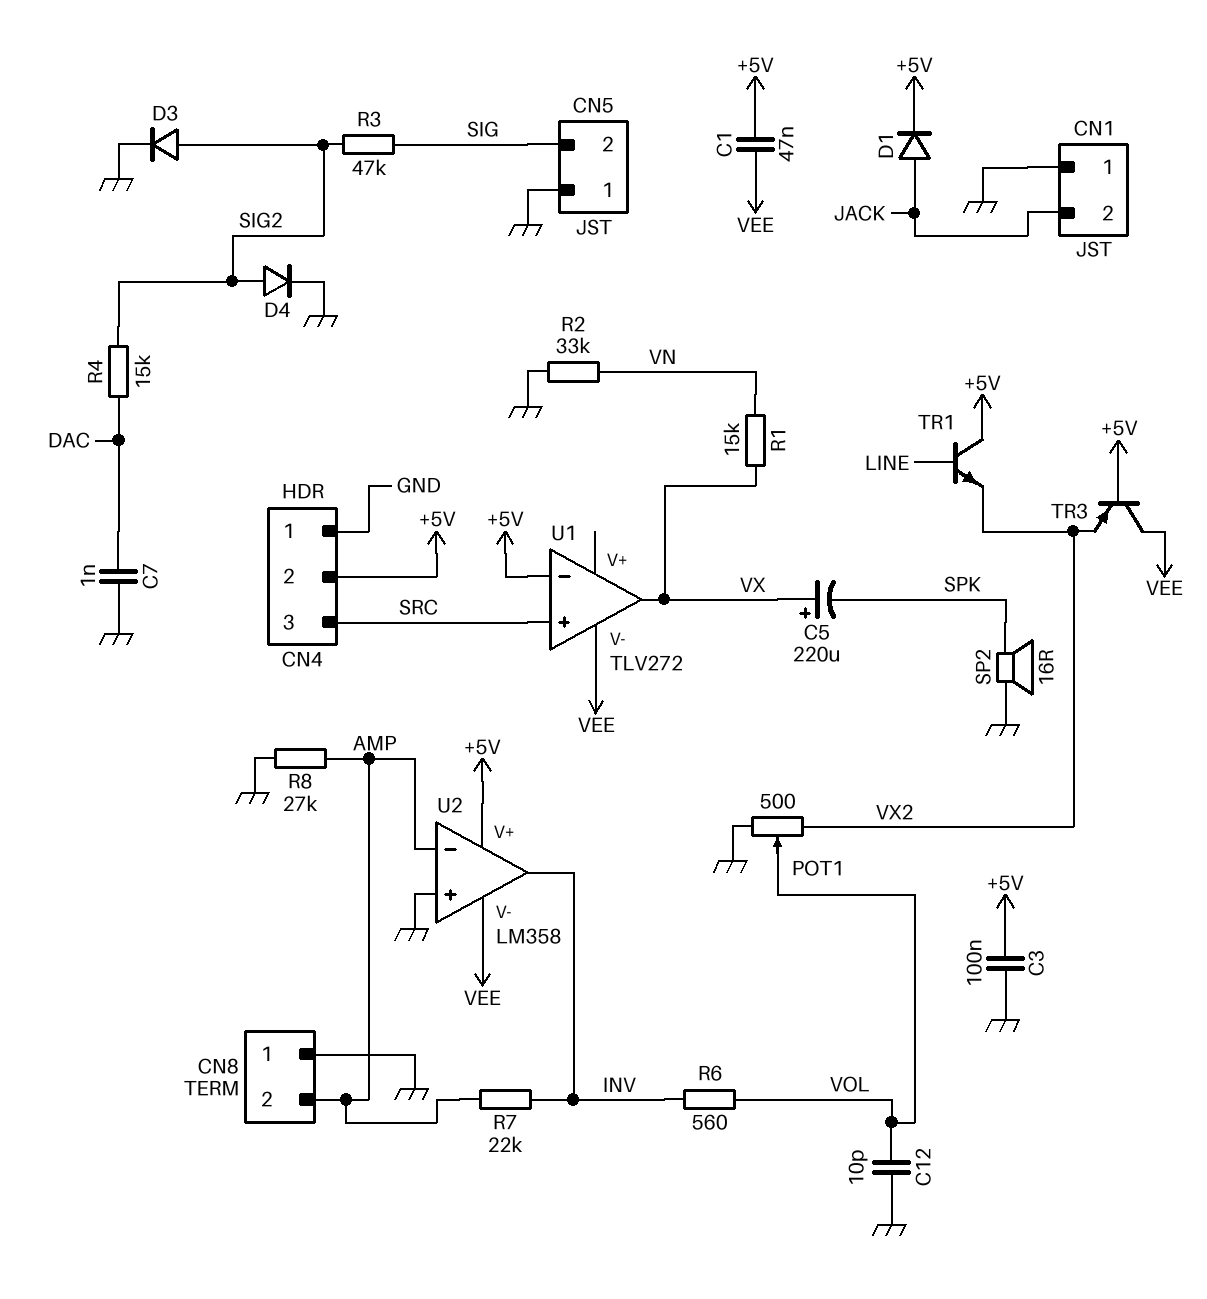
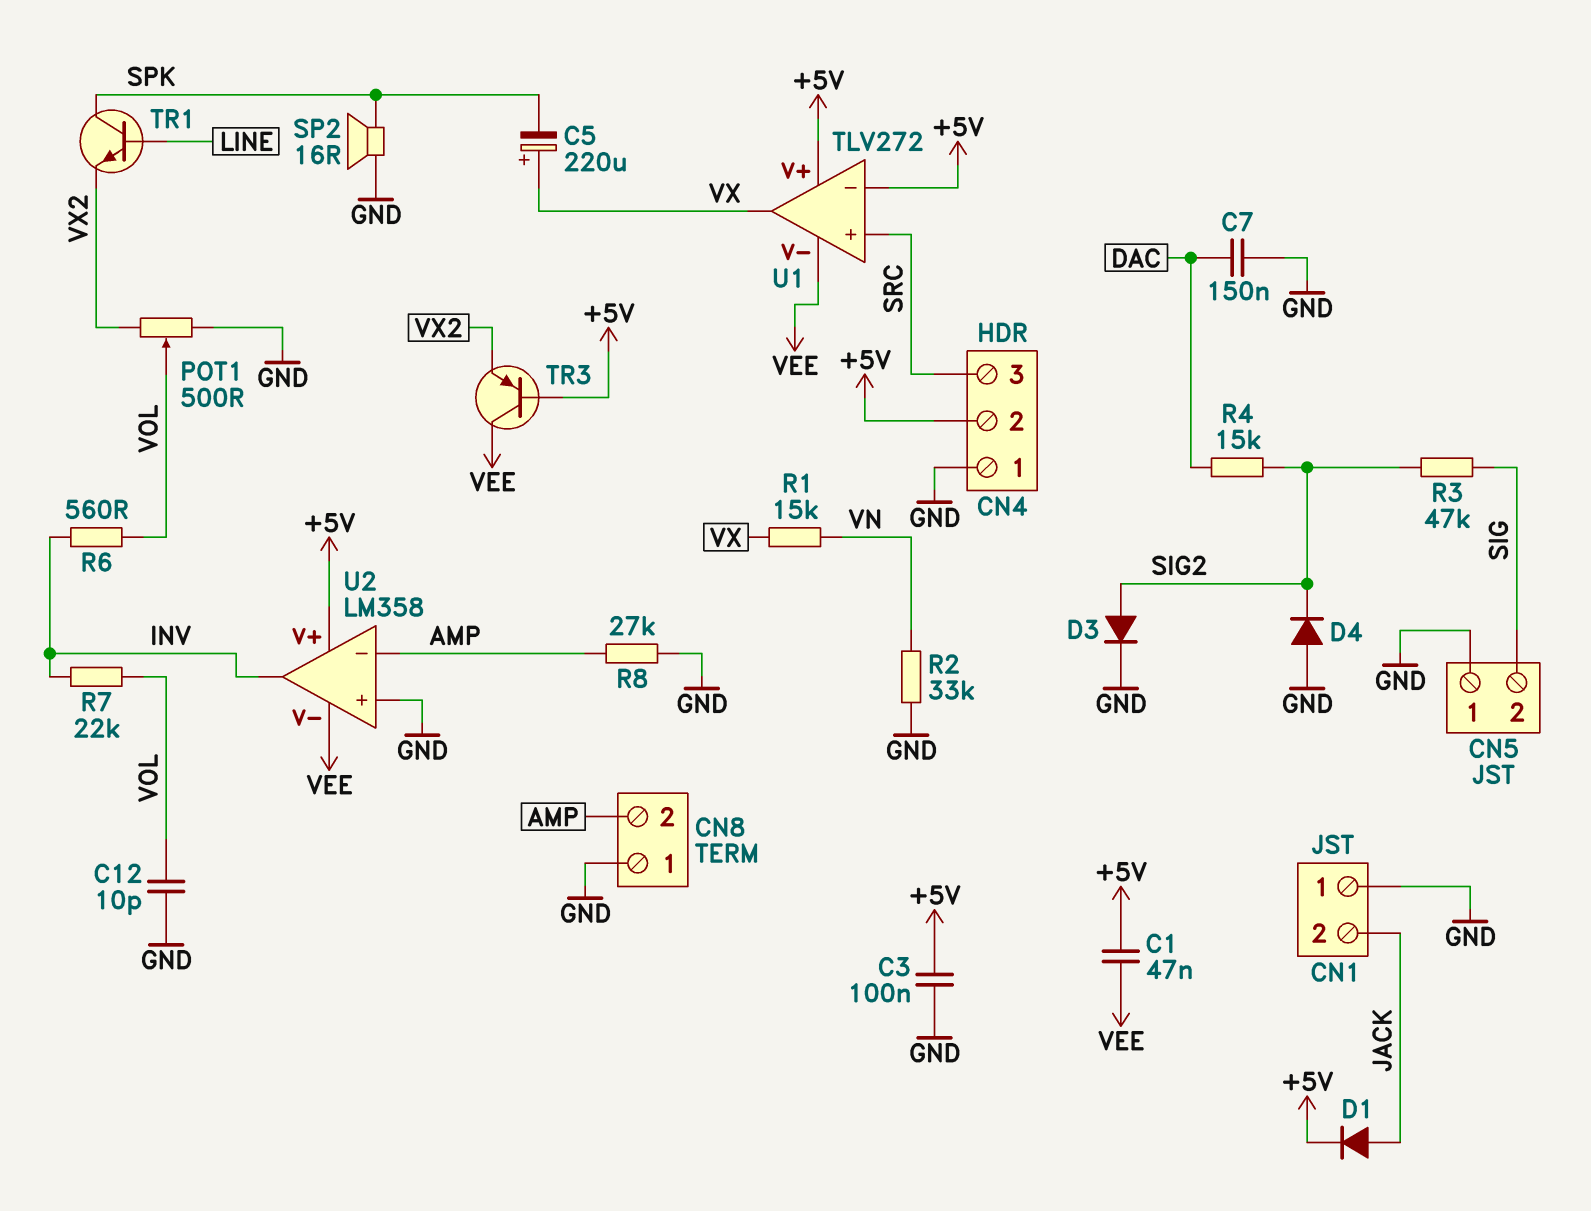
C7: 1nF (DAC, GND) -> 150nF (DAC, GND)
D4: diode (A SIG2, K GND) -> diode (A GND, K SIG2)
R7: 22k (AMP, INV) -> 22k (INV, VOL)
TR1: NPN (B LINE, C +5V, E VX2) -> NPN (B LINE, C SPK, E VX2)
U1 pin V+: none -> +5V

